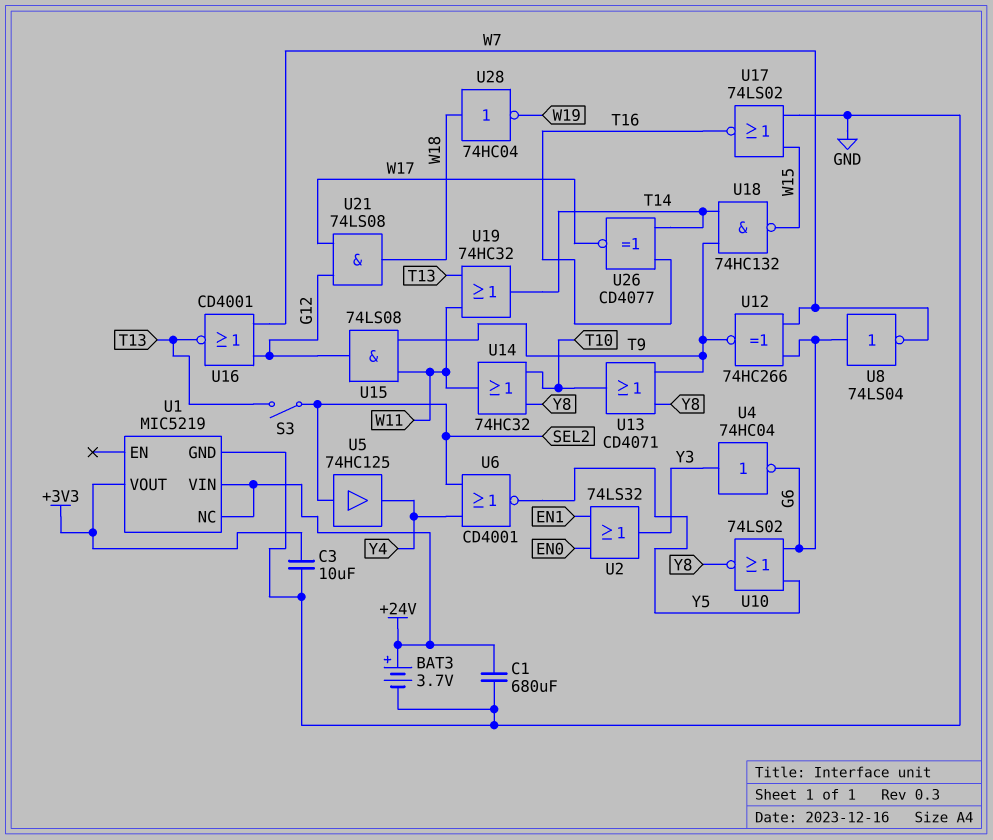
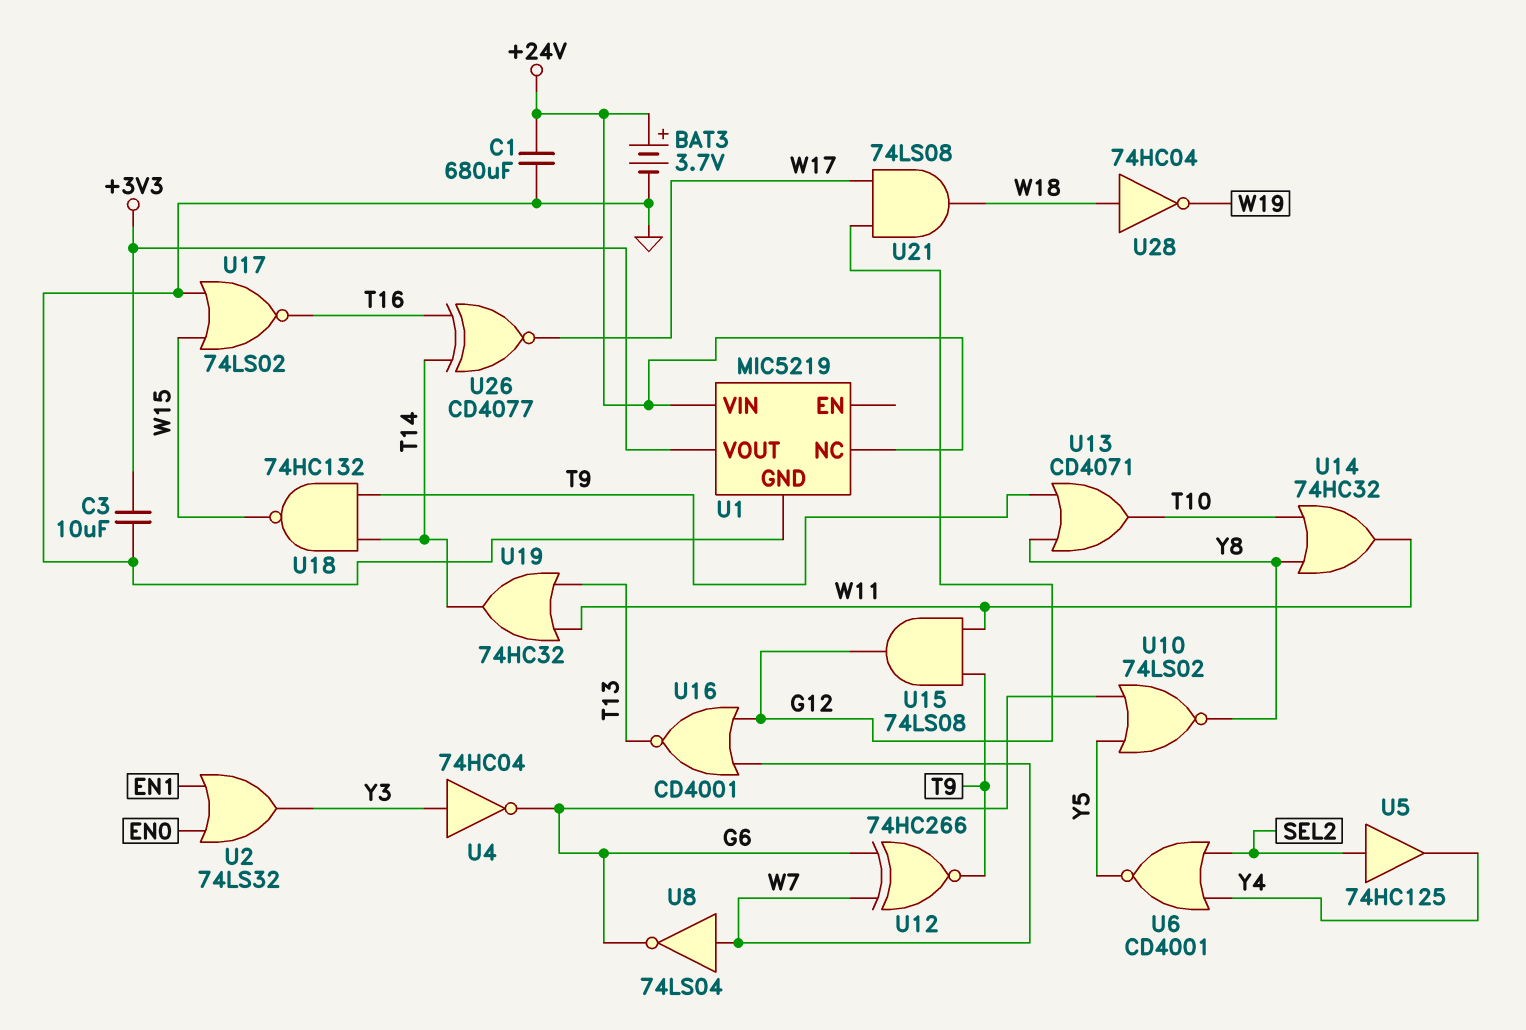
S3: switch (SEL2, T13) -> none
U8: NOT 74LS04 (in G6, out W7) -> NOT 74LS04 (in W7, out G6)

